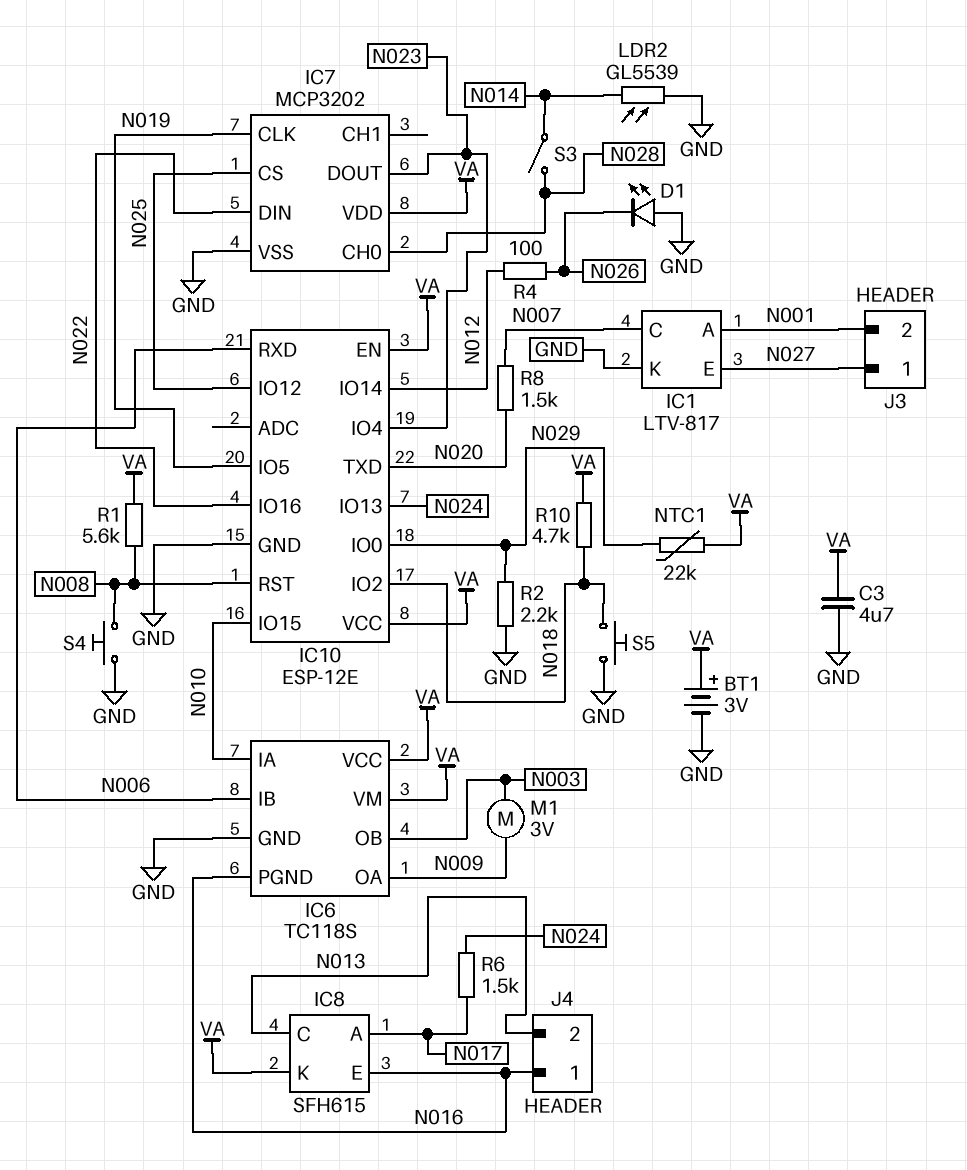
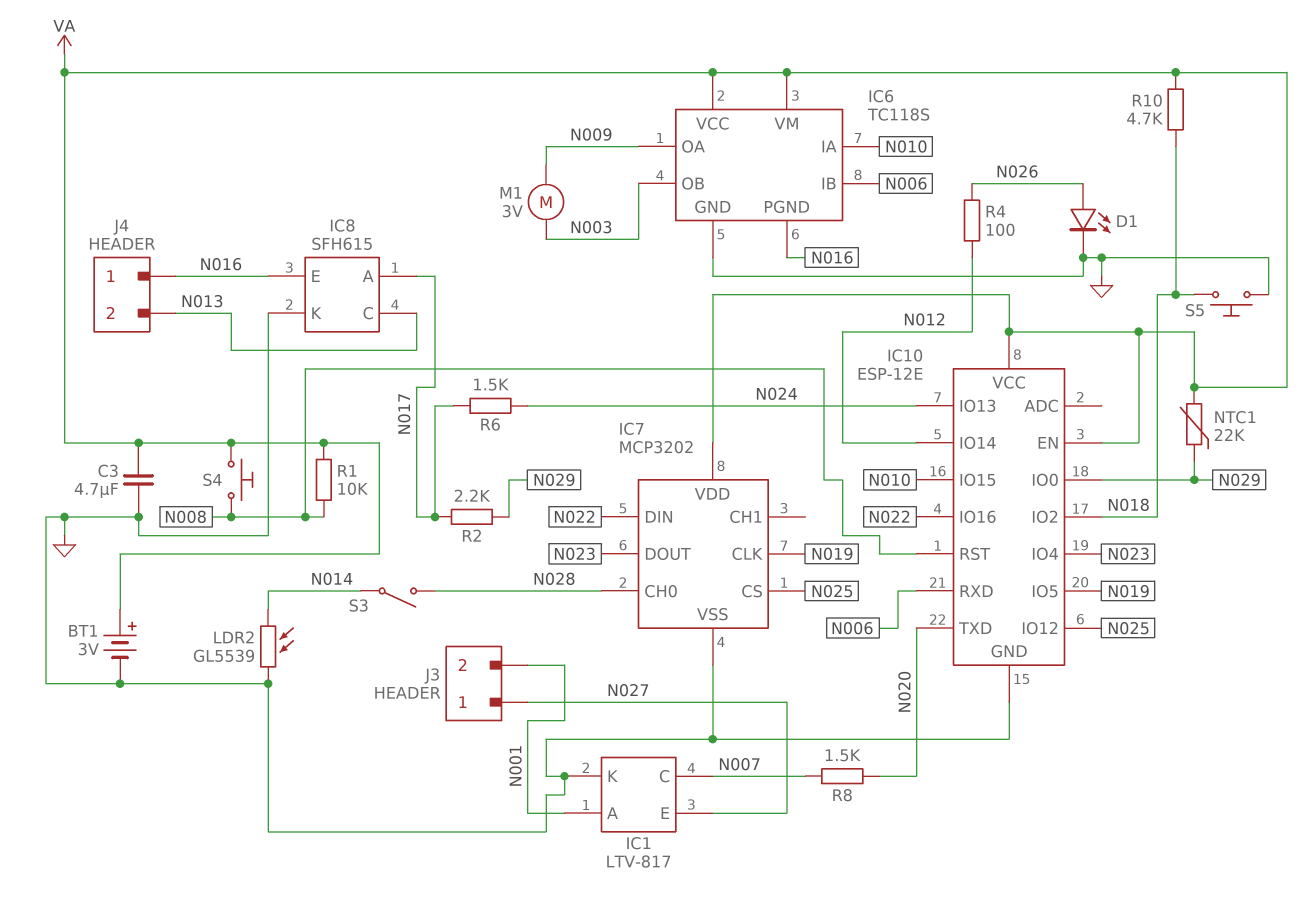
D1: LED (A GND, K N026) -> LED (A N026, K GND)
IC8 pin K: VA -> GND
R1: 5.6k (N008, VA) -> 10k (N008, VA)
R2: 2.2k (GND, N029) -> 2.2k (N017, N029)
S4: button (GND, N008) -> button (N008, VA)

